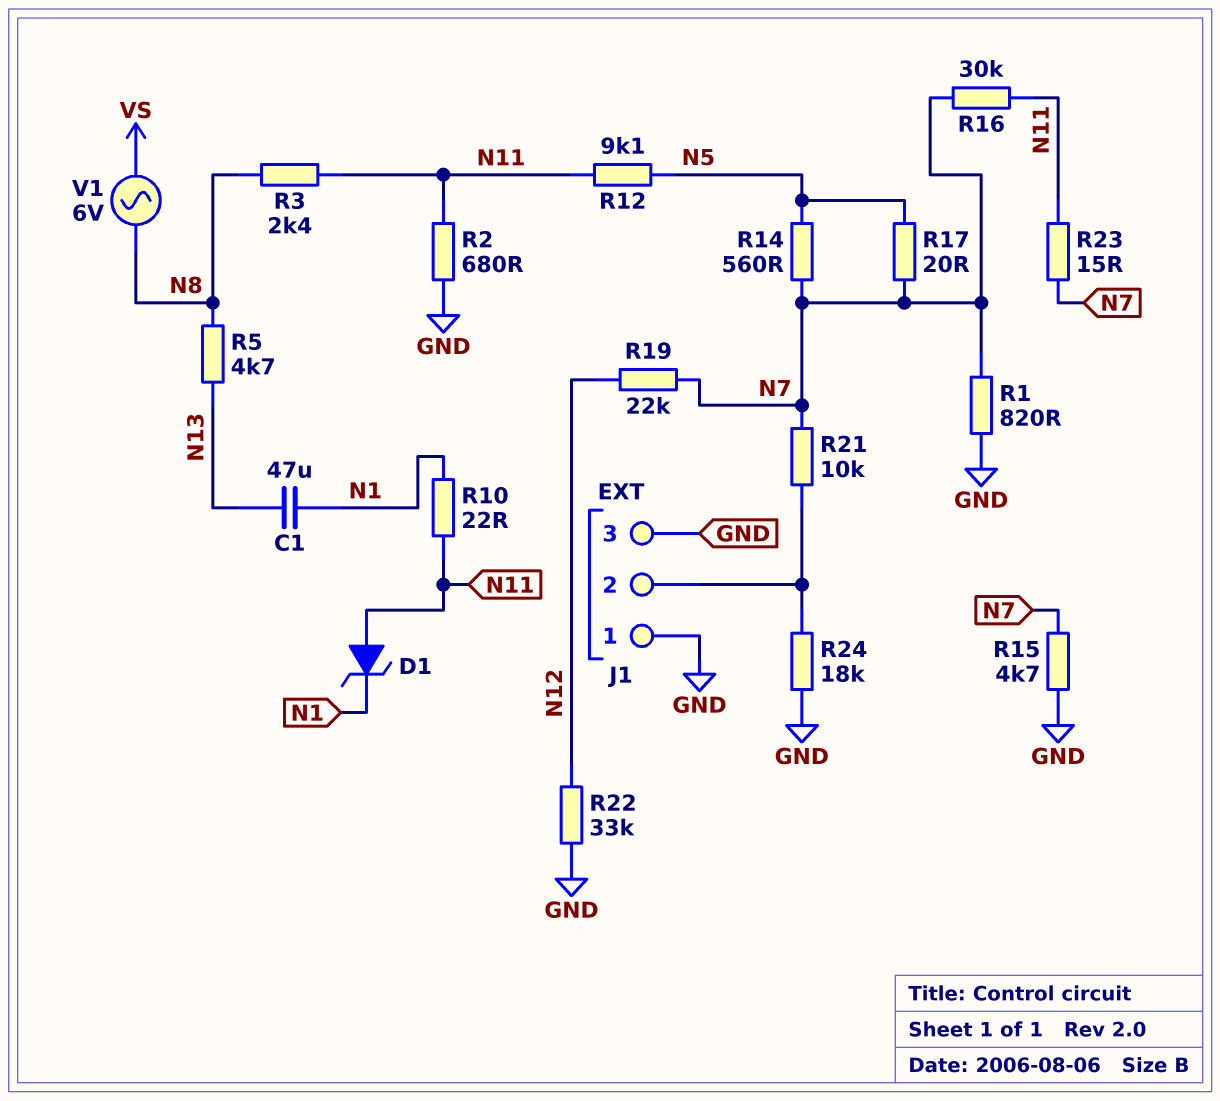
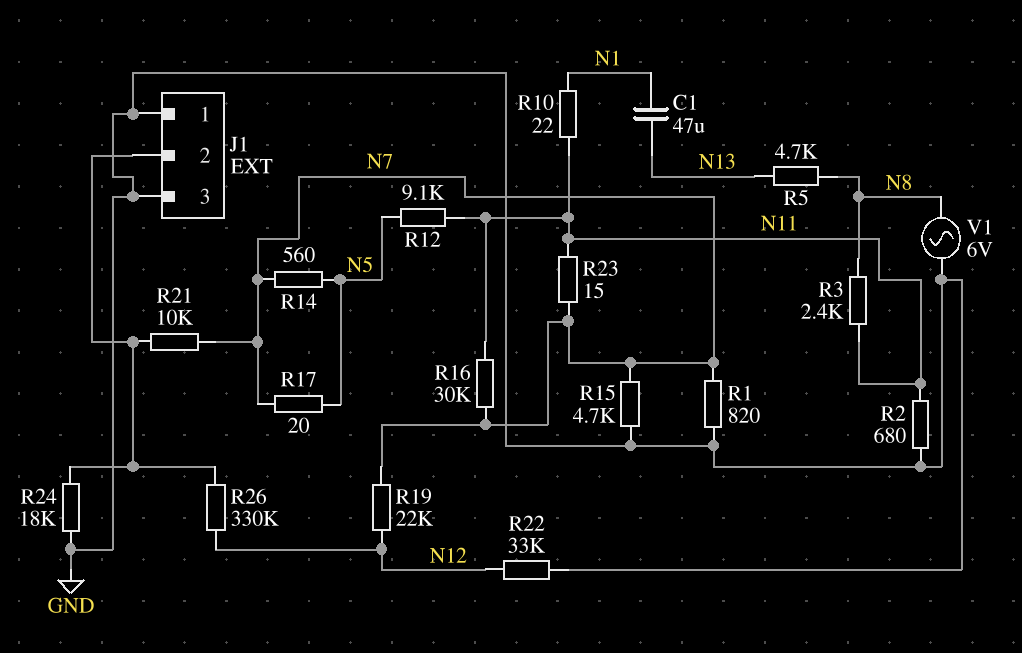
D1: zener (A N11, K N1) -> none
R26: none -> 330k (J1/2, N12)
V1: AC 6V (N8, VS) -> AC 6V (GND, N8)

